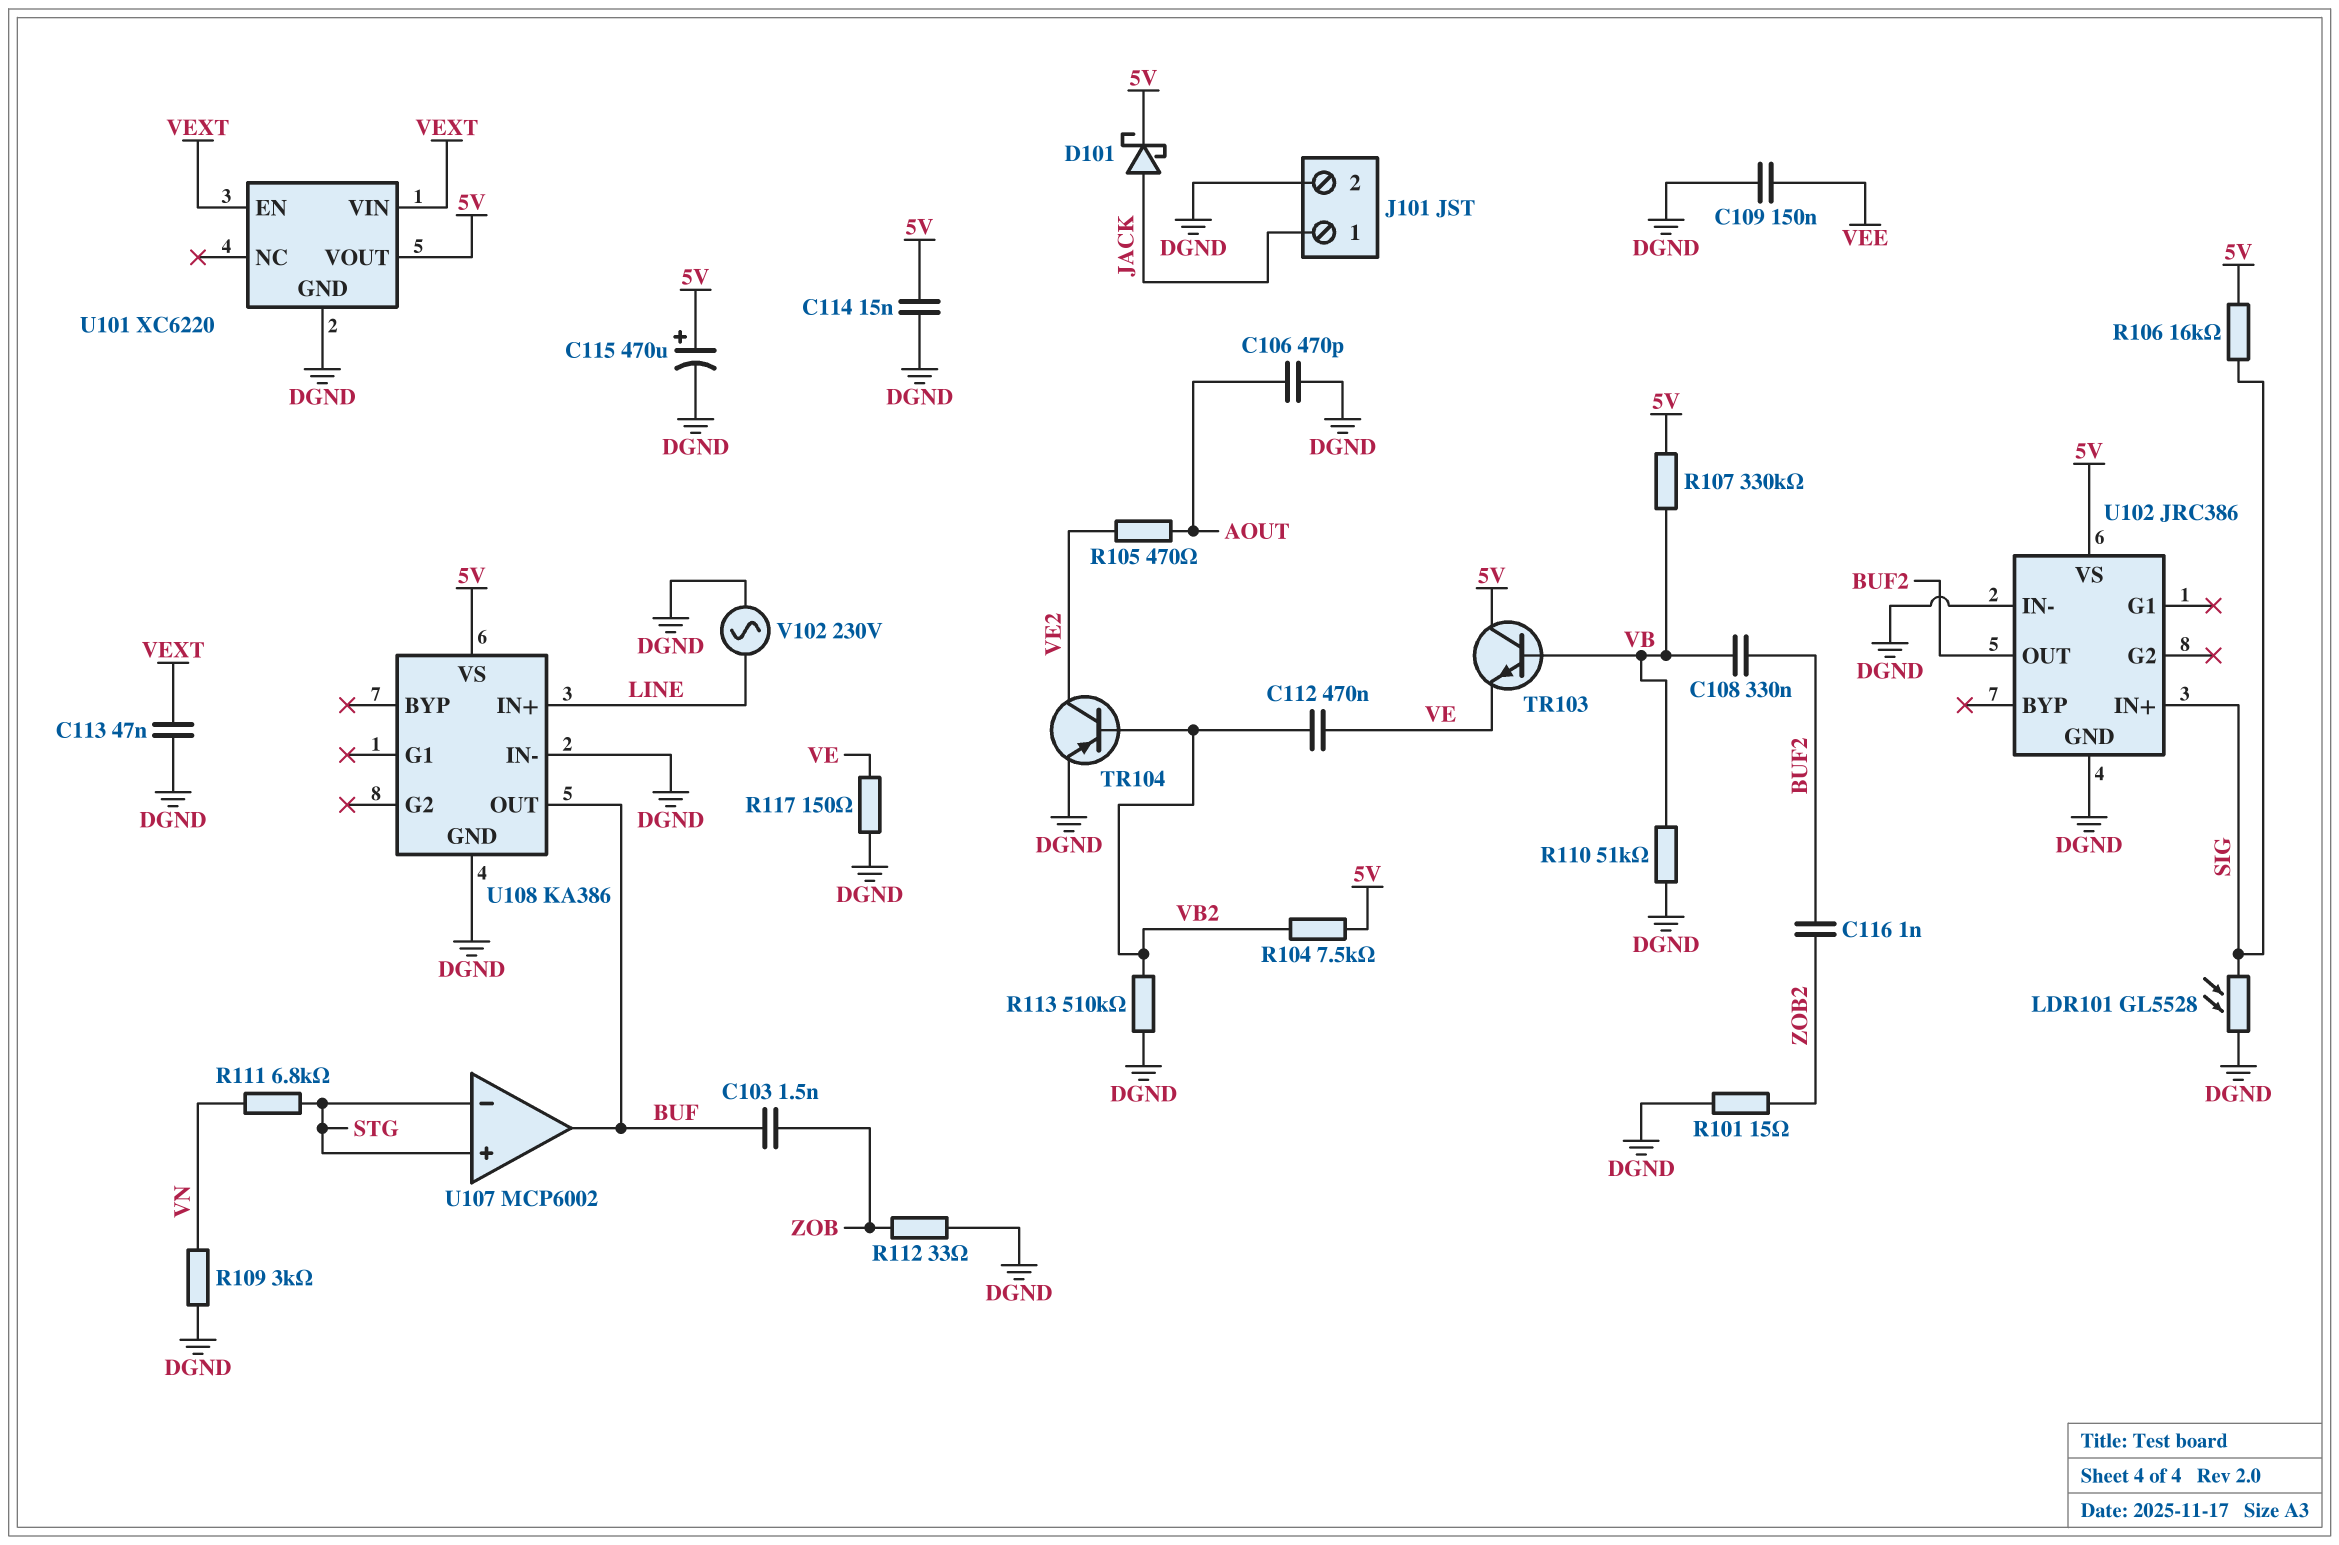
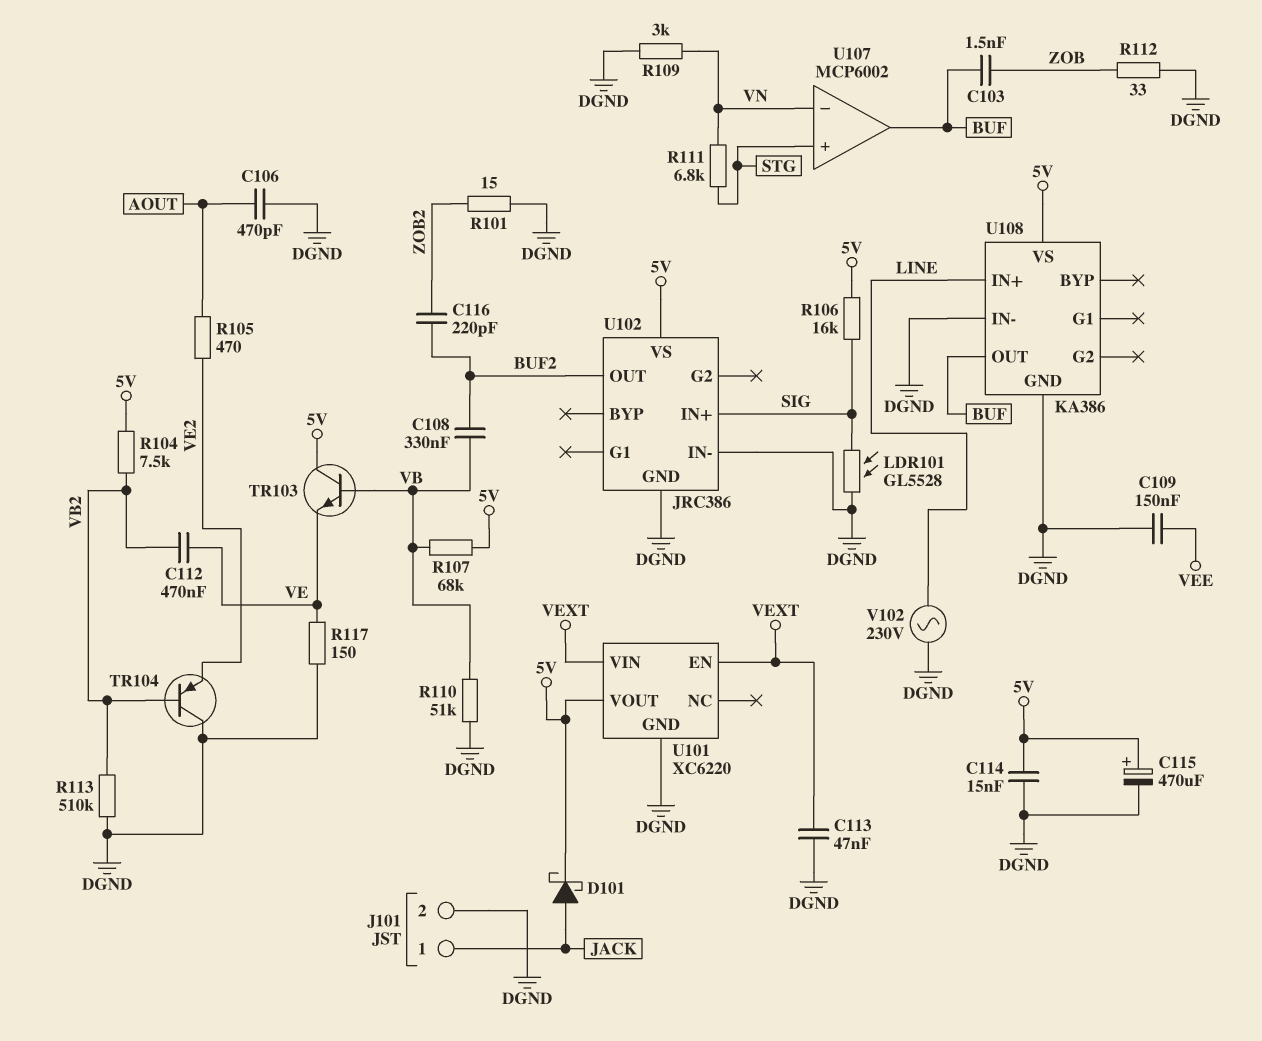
C116: 1nF (BUF2, ZOB2) -> 220pF (BUF2, ZOB2)
R107: 330k (5V, VB) -> 68k (5V, VB)
TR104: PNP (B VB2, C VE2, E DGND) -> PNP (B VB2, C DGND, E VE2)
U107 pin in-: STG -> VN

